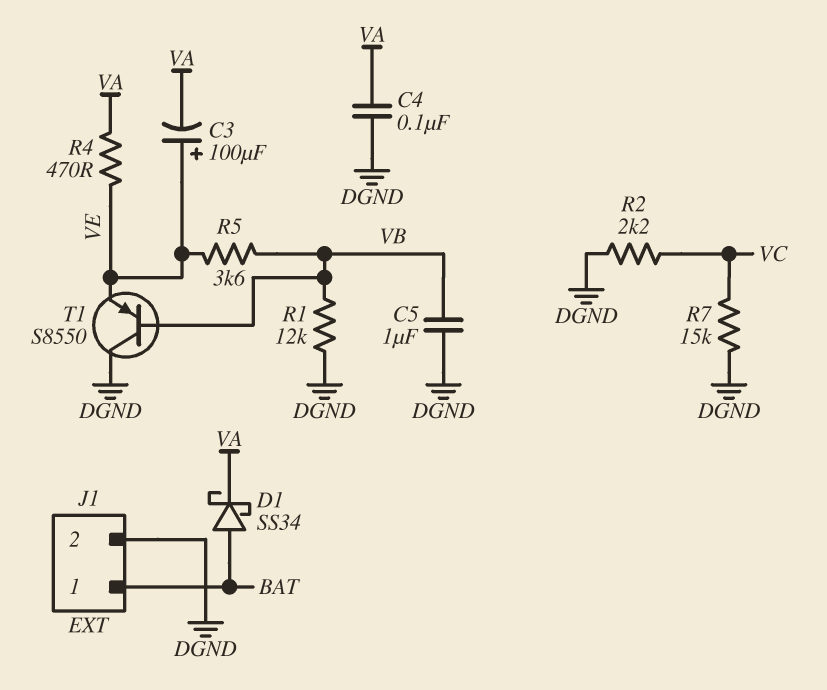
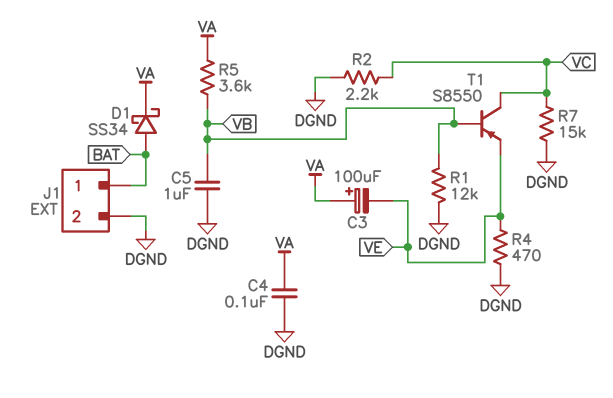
C3: 100uF (plus VE, minus VA) -> 100uF (plus VA, minus VE)
R4: 470 (VA, VE) -> 470 (DGND, VE)
R5: 3.6k (VB, VE) -> 3.6k (VA, VB)
T1: PNP S8550 (B VB, C DGND, E VE) -> PNP S8550 (B VB, C VC, E VE)

